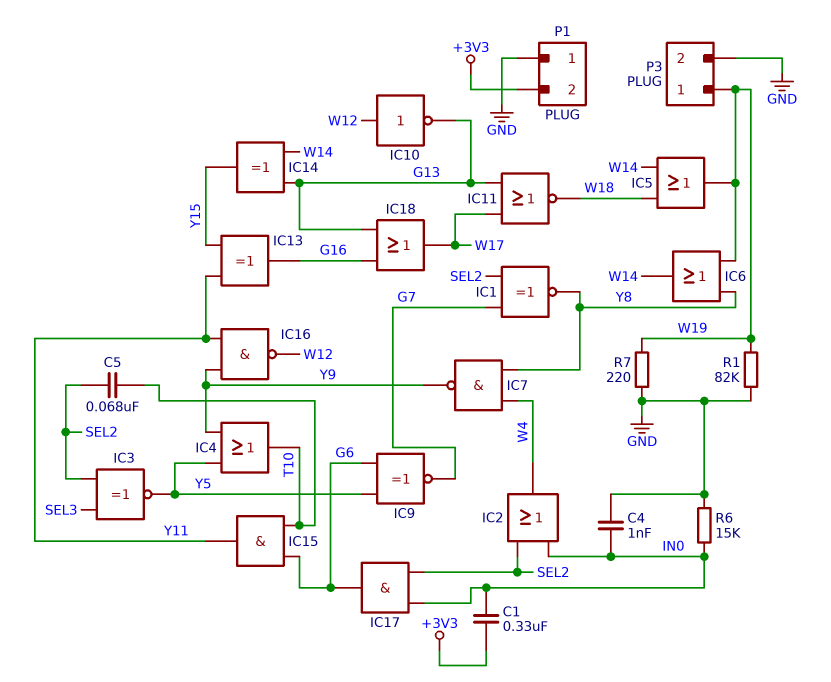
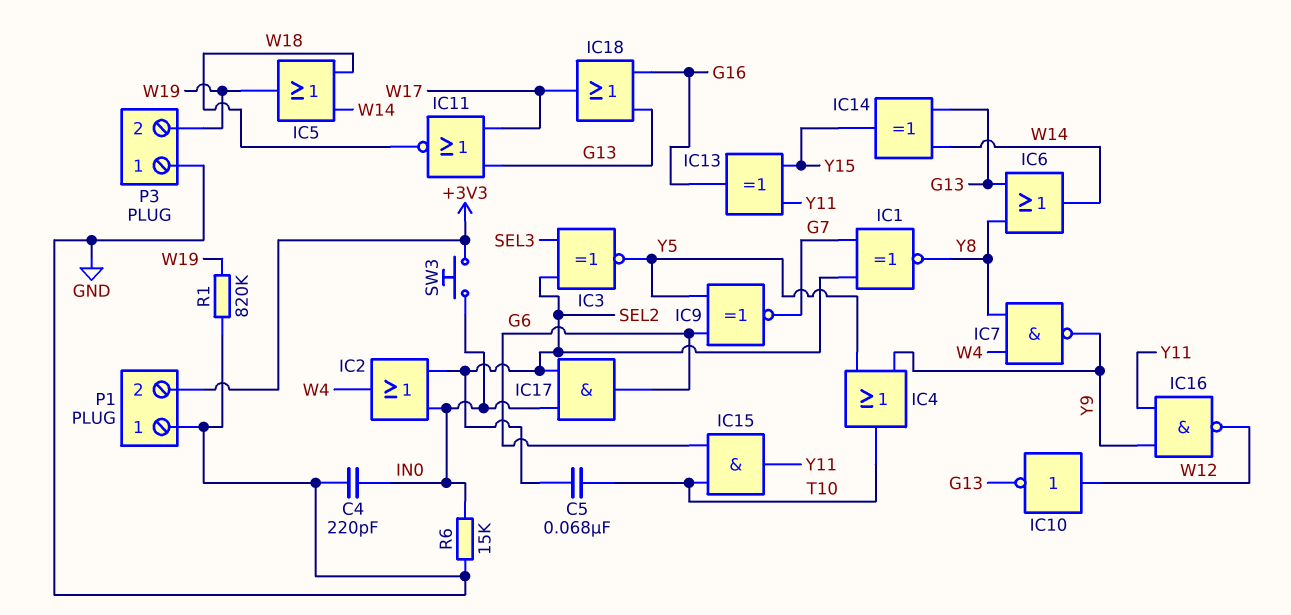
C1: 330nF (+3V3, IN0) -> none
C4: 1nF (GND, IN0) -> 220pF (GND, IN0)
IC6: OR (in W19, in Y8, out W14) -> OR (in G13, in Y8, out W14)
P3 pin 1: W19 -> GND
P3 pin 2: GND -> W19
R1: 82k (GND, W19) -> 820k (GND, W19)
R7: 220 (GND, W19) -> none
SW3: none -> button (+3V3, IN0)

